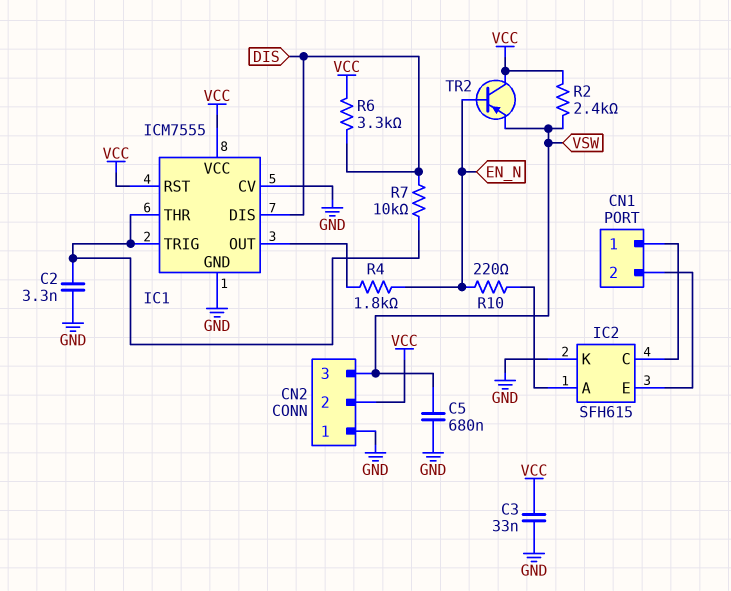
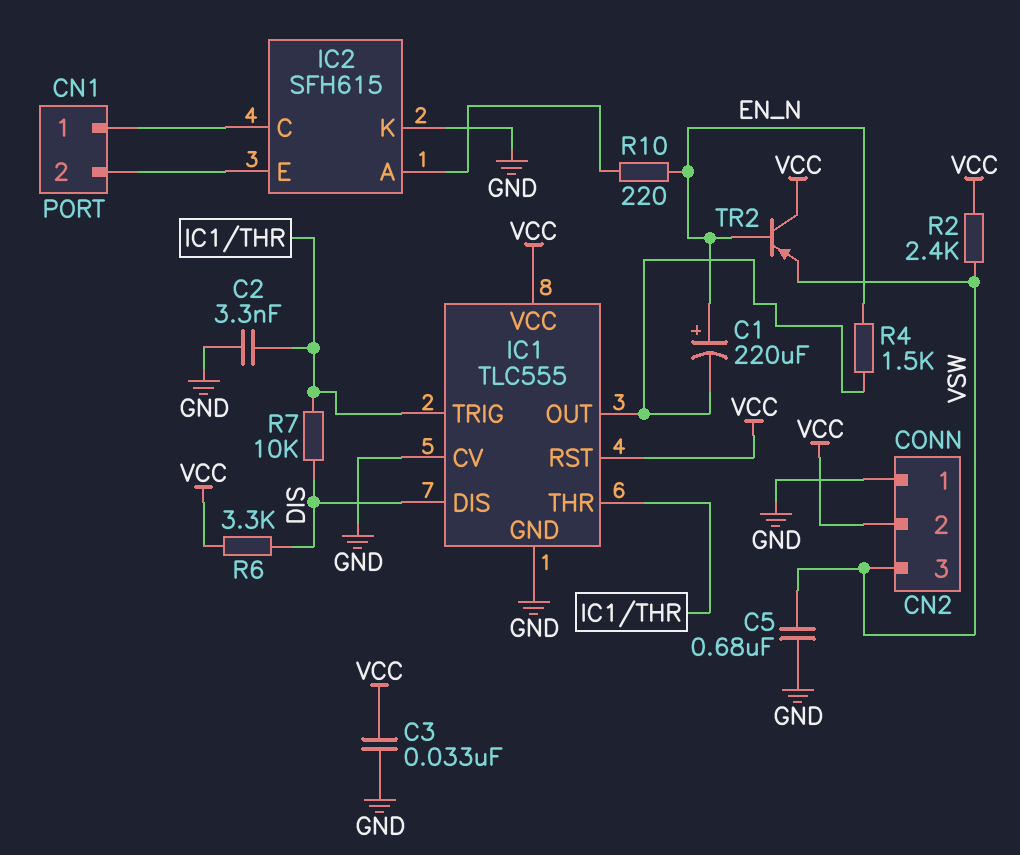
C1: none -> 220uF (plus EN_N, minus IC1/OUT)
IC1: ICM7555 -> TLC555
R4: 1.8k (EN_N, IC1/OUT) -> 1.5k (EN_N, IC1/OUT)

